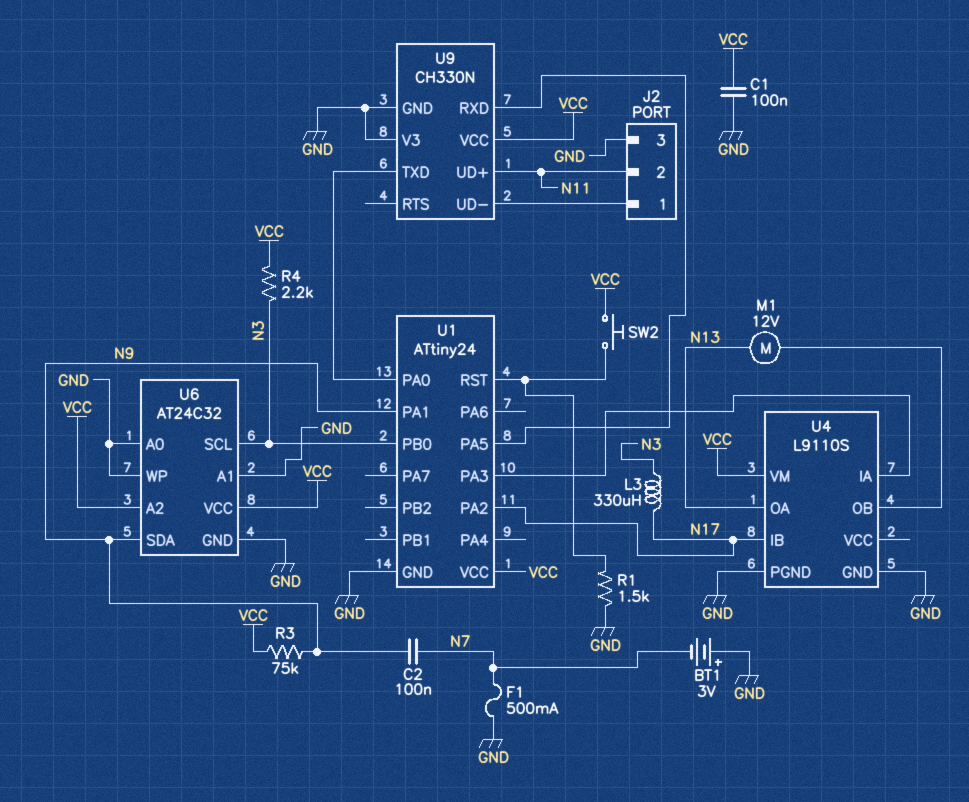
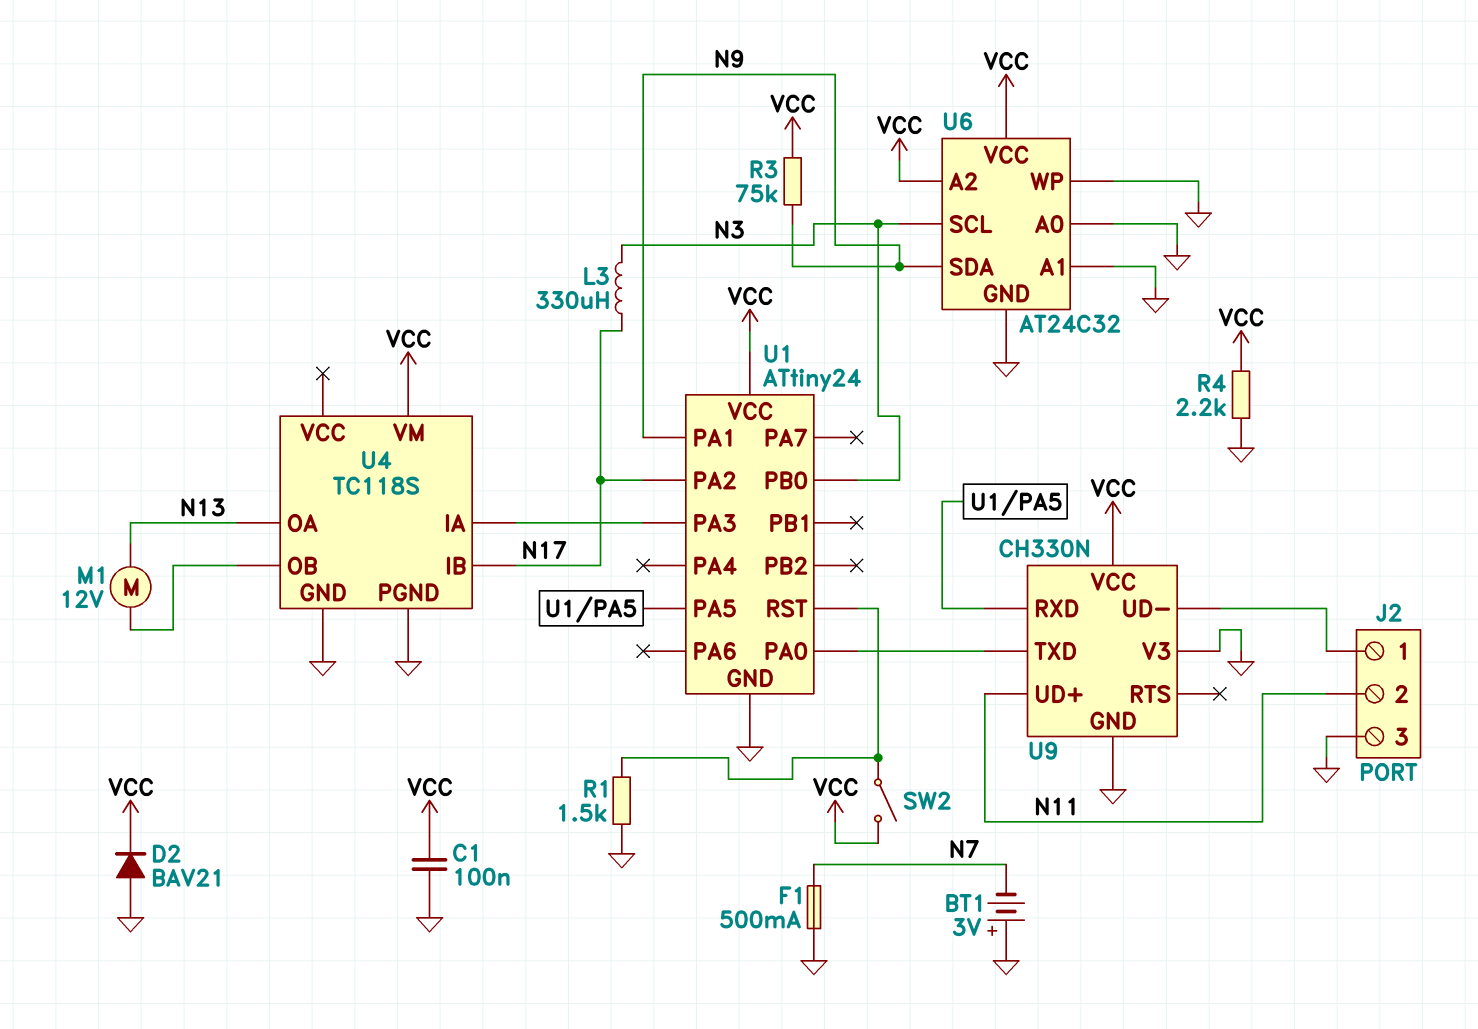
C2: 100nF (N7, N9) -> none
D2: none -> diode BAV21 (A GND, K VCC)
R4: 2.2k (N3, VCC) -> 2.2k (GND, VCC)
SW2: button (U1/RST, VCC) -> switch (U1/RST, VCC)
U4: L9110S -> TC118S

